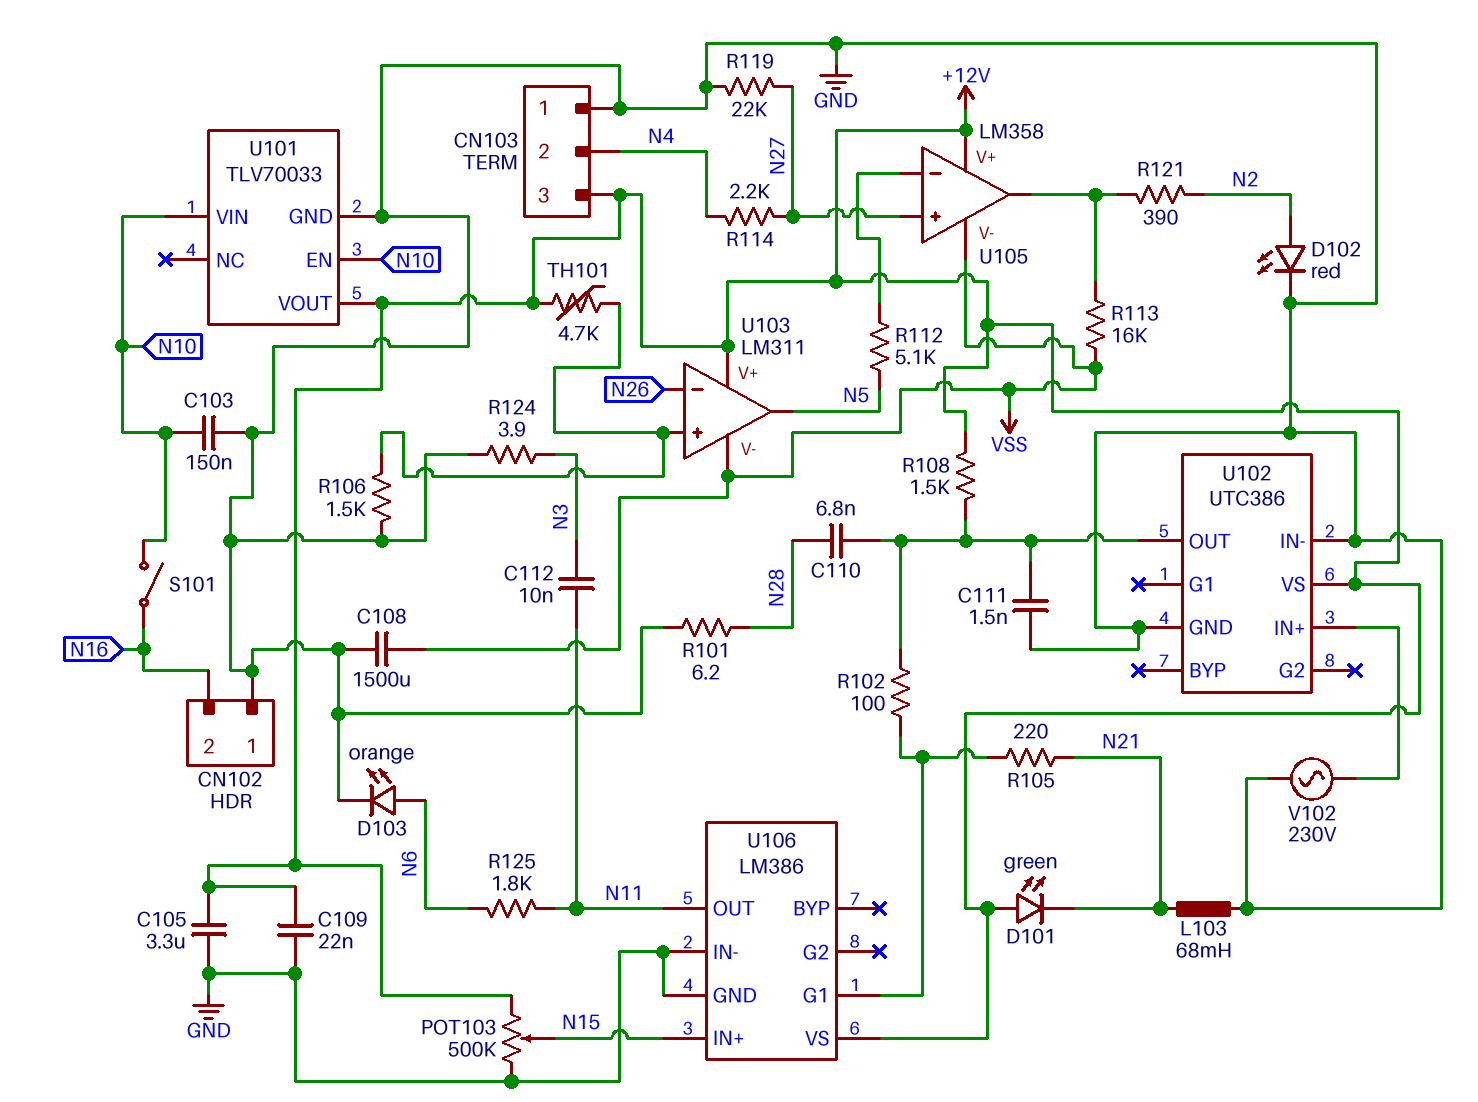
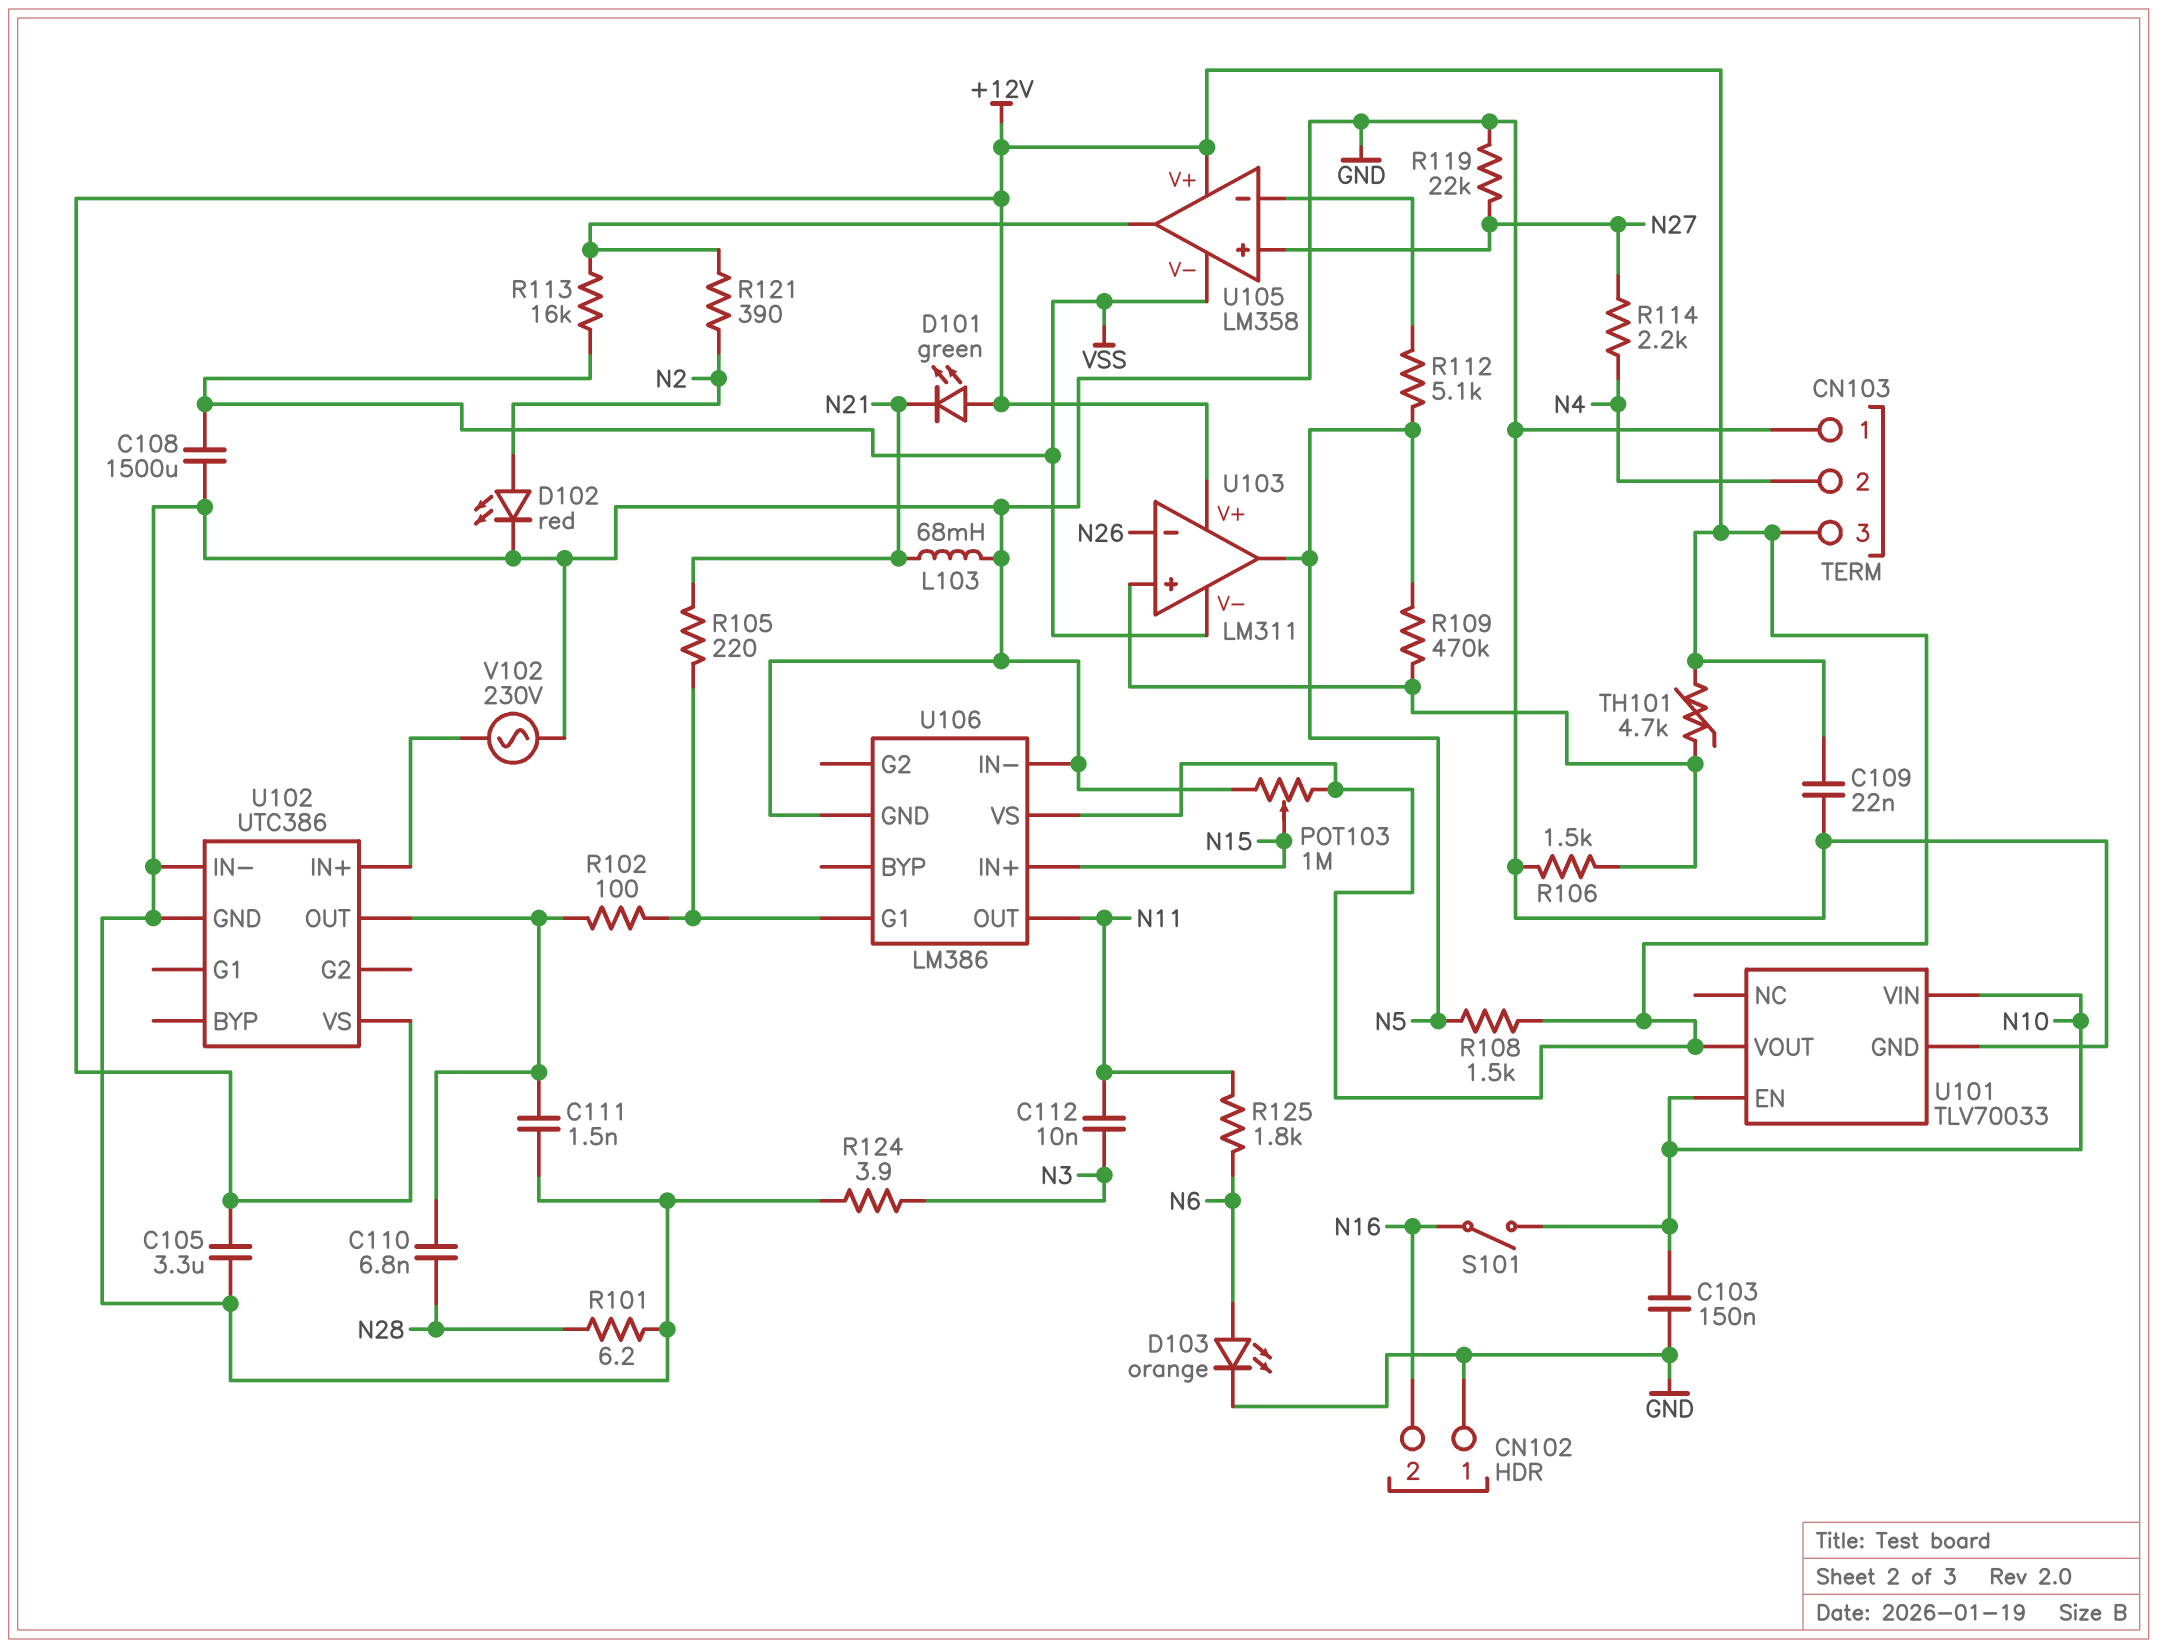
POT103: 500k (+12V, GND, wiper N15) -> 1M (+12V, GND, wiper N15)
R108: 1.5k (+12V, U102/OUT) -> 1.5k (+12V, N5)
R109: none -> 470k (N5, U103/in+)

